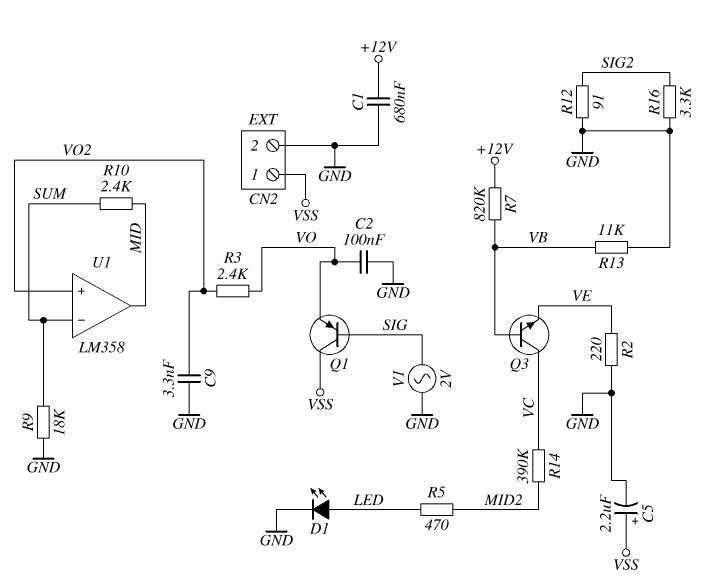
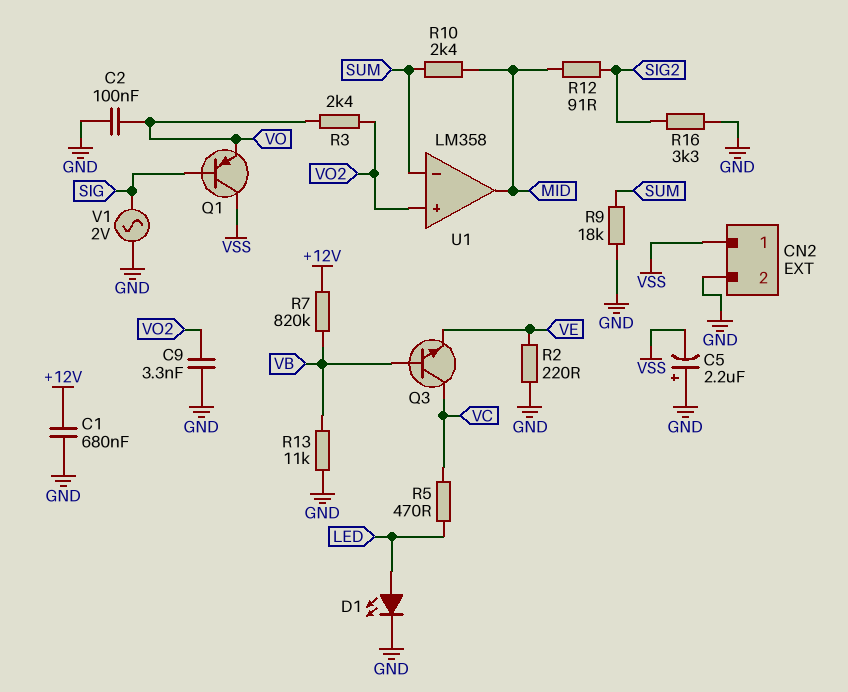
C5: 2.2uF (plus VSS, minus GND) -> 2.2uF (plus GND, minus VSS)
R5: 470 (LED, MID2) -> 470 (LED, VC)
R12: 91 (GND, SIG2) -> 91 (MID, SIG2)
R14: 390k (MID2, VC) -> none

